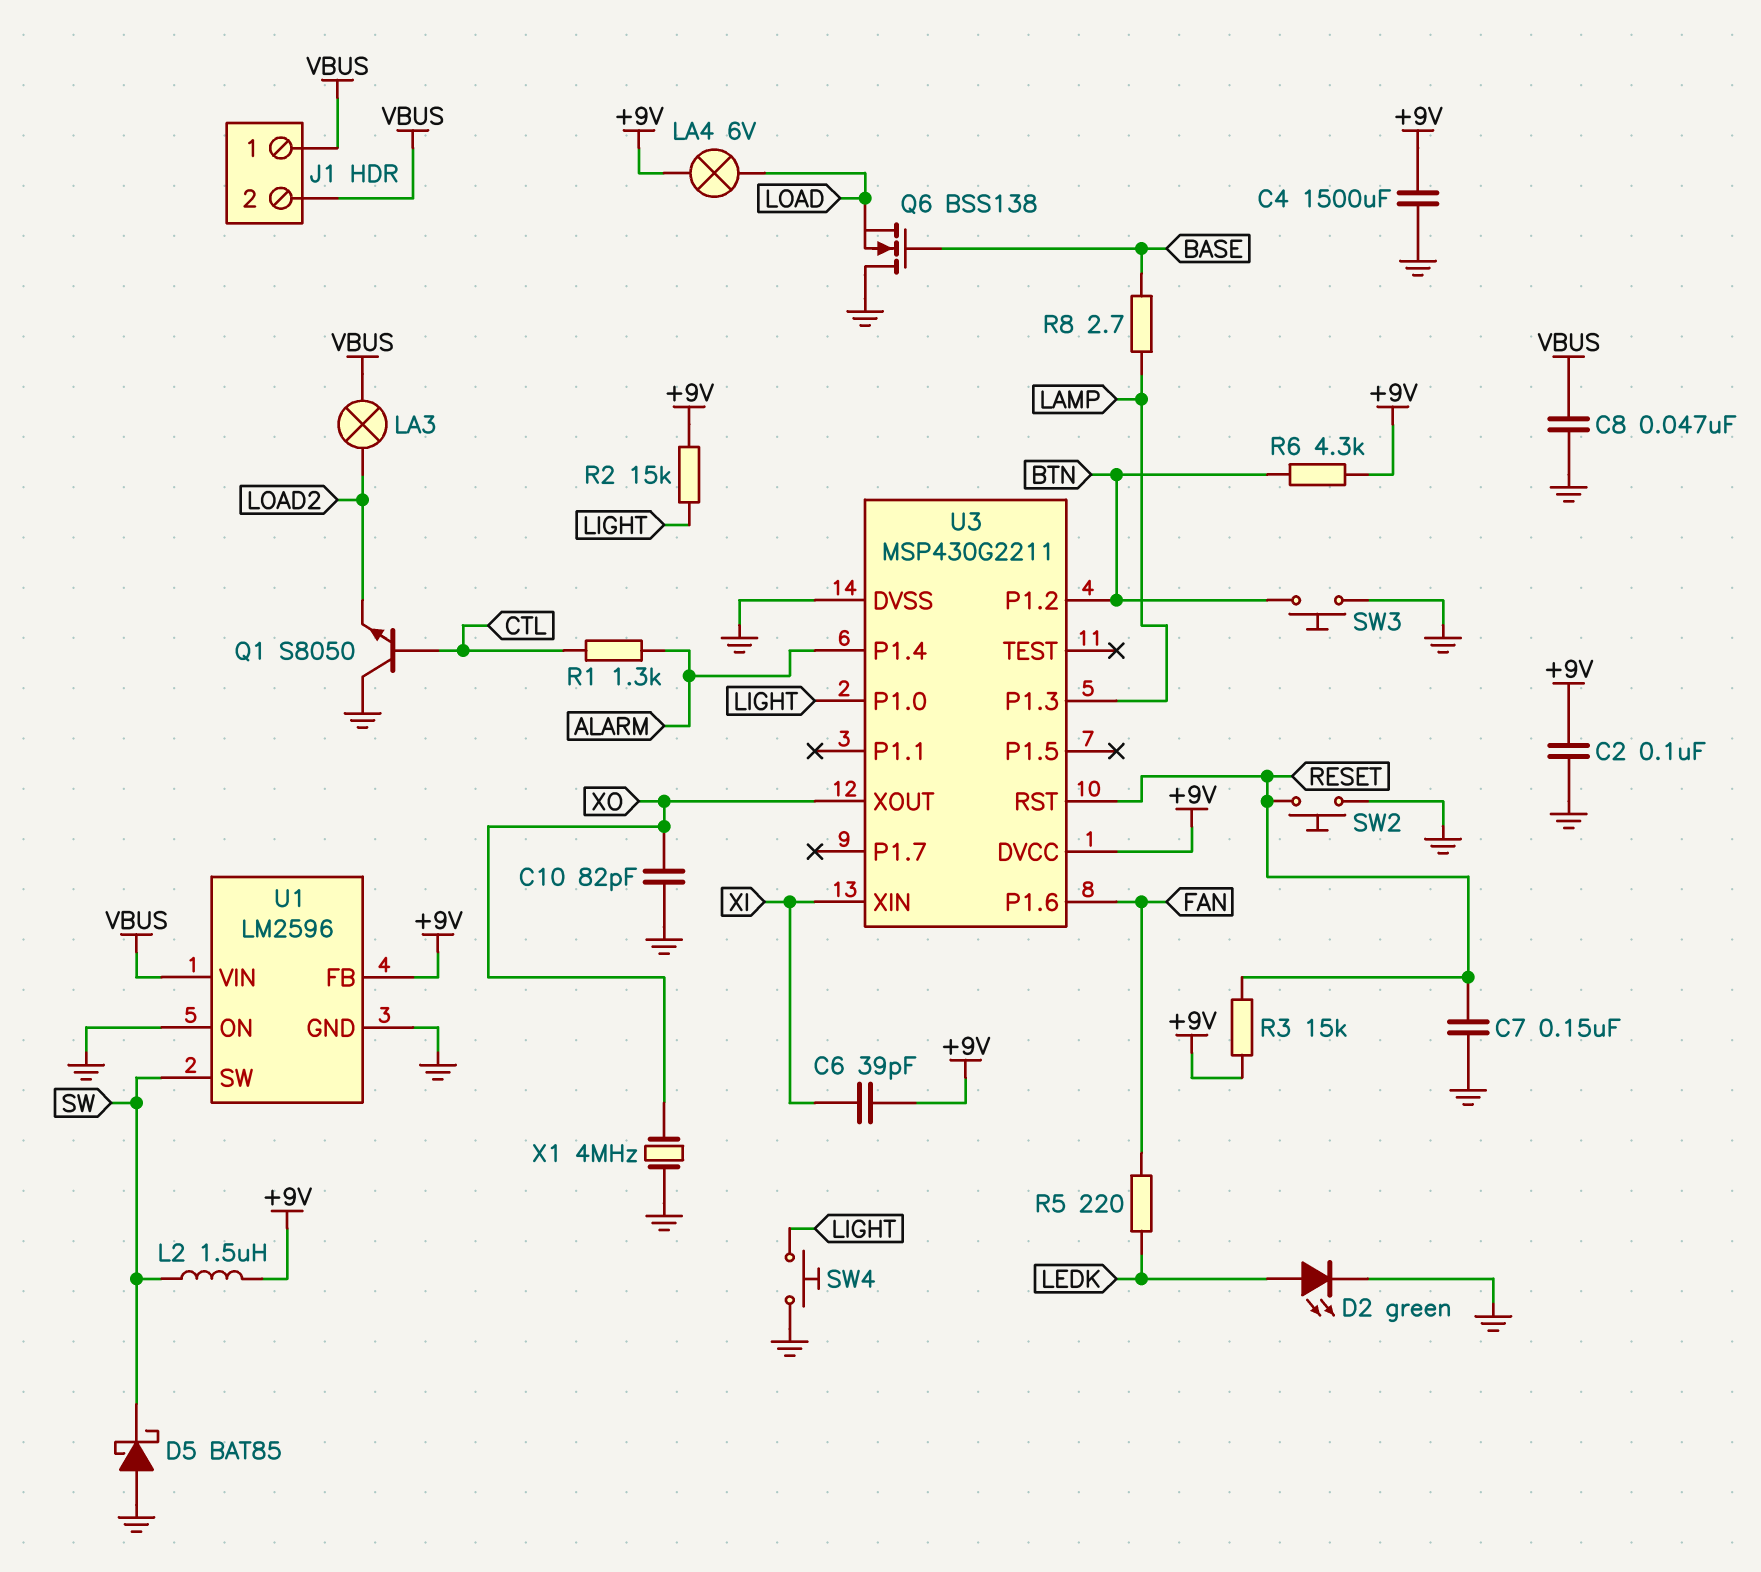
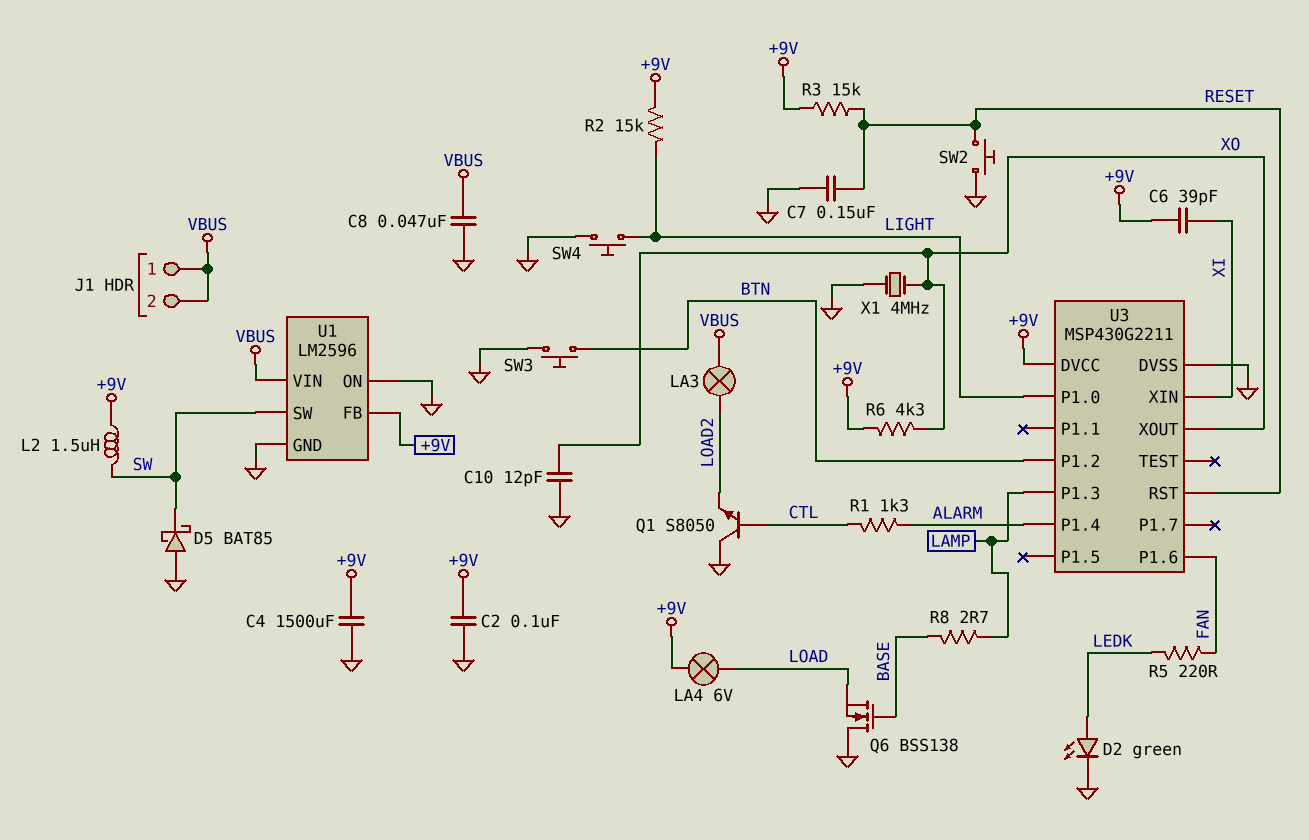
C10: 82pF (GND, XO) -> 12pF (GND, XO)
R6: 4.3k (+9V, BTN) -> 4.3k (+9V, XO)

